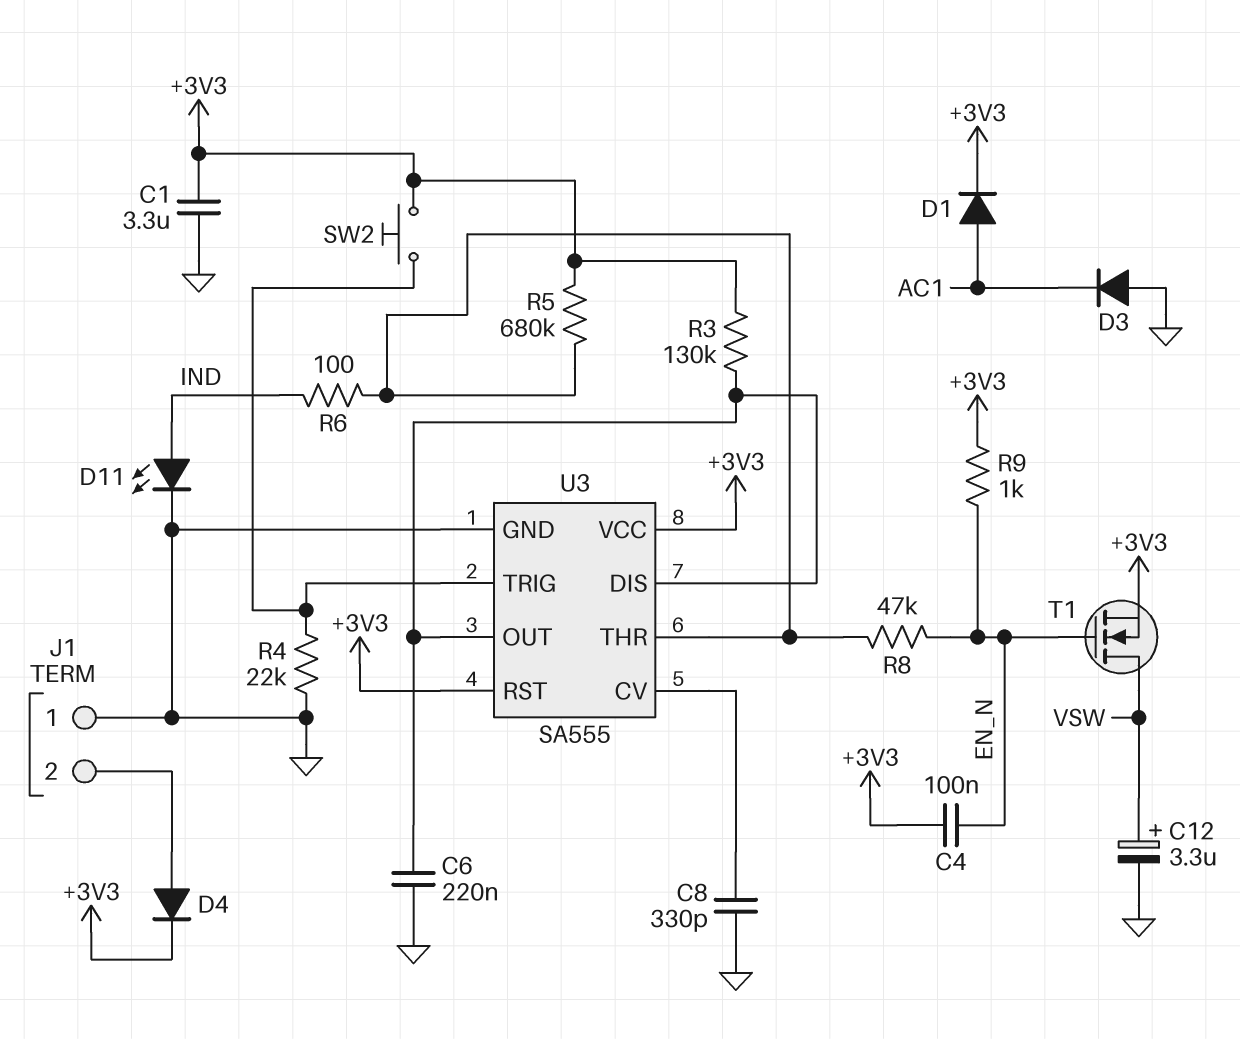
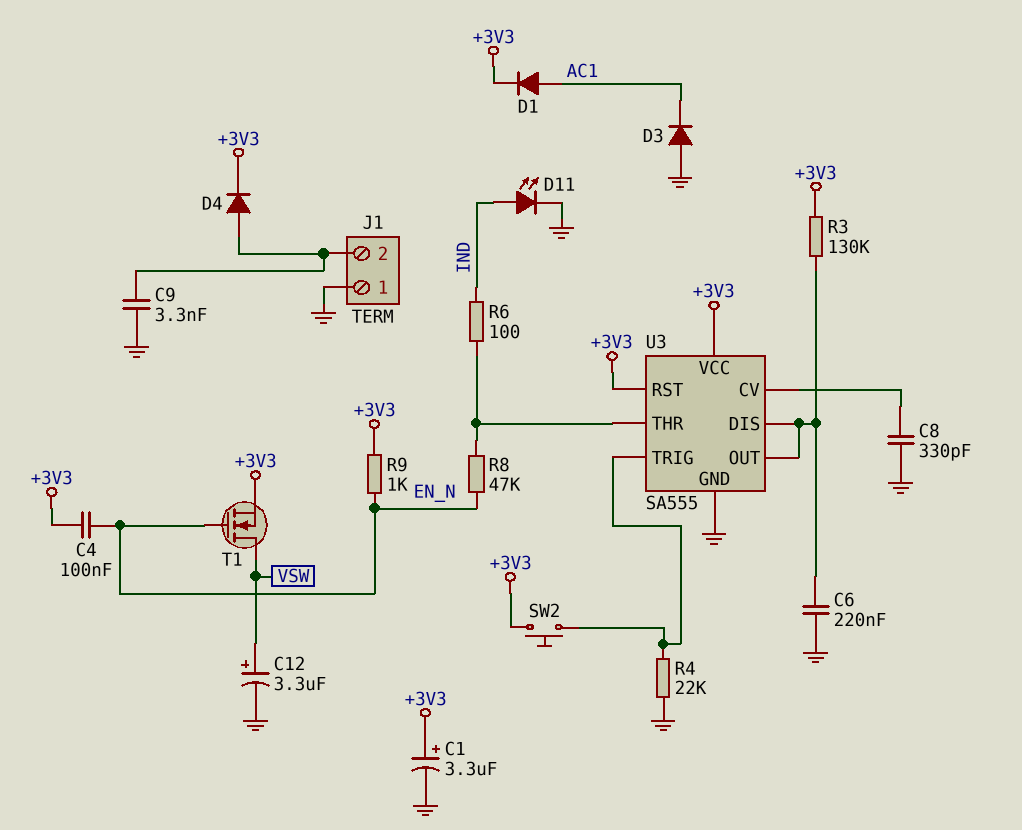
C1: 3.3uF (+3V3, GND) -> 3.3uF (plus +3V3, minus GND)
C9: none -> 3.3nF (GND, J1/2)
R5: 680k (+3V3, U3/THR) -> none

